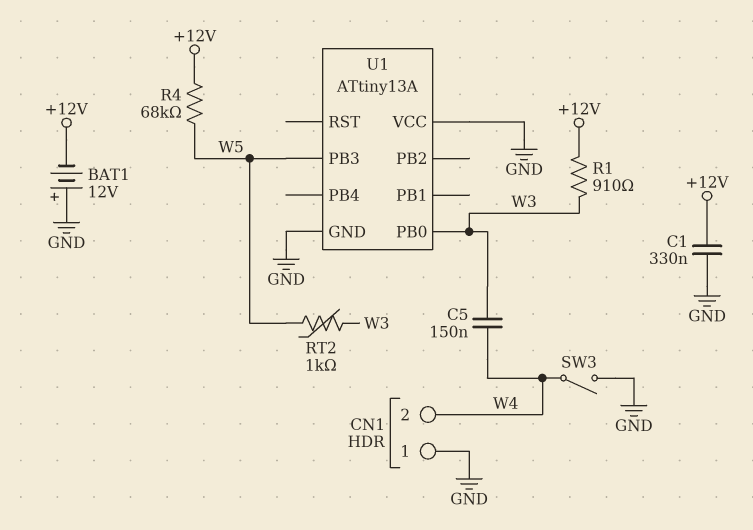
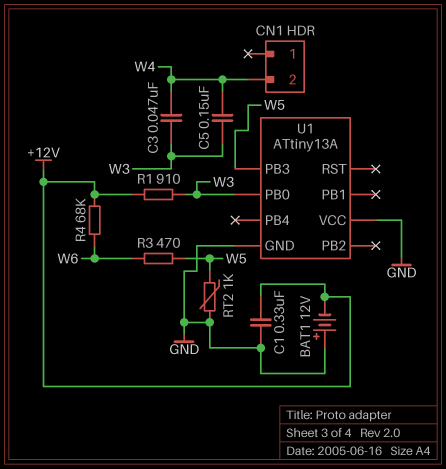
C3: none -> 47nF (W3, W4)
CN1 pin 1: GND -> none
R3: none -> 470 (W5, W6)
R4: 68k (+12V, W5) -> 68k (+12V, W6)
RT2: 1k (W3, W5) -> 1k (GND, W5)
SW3: switch (GND, W4) -> none

